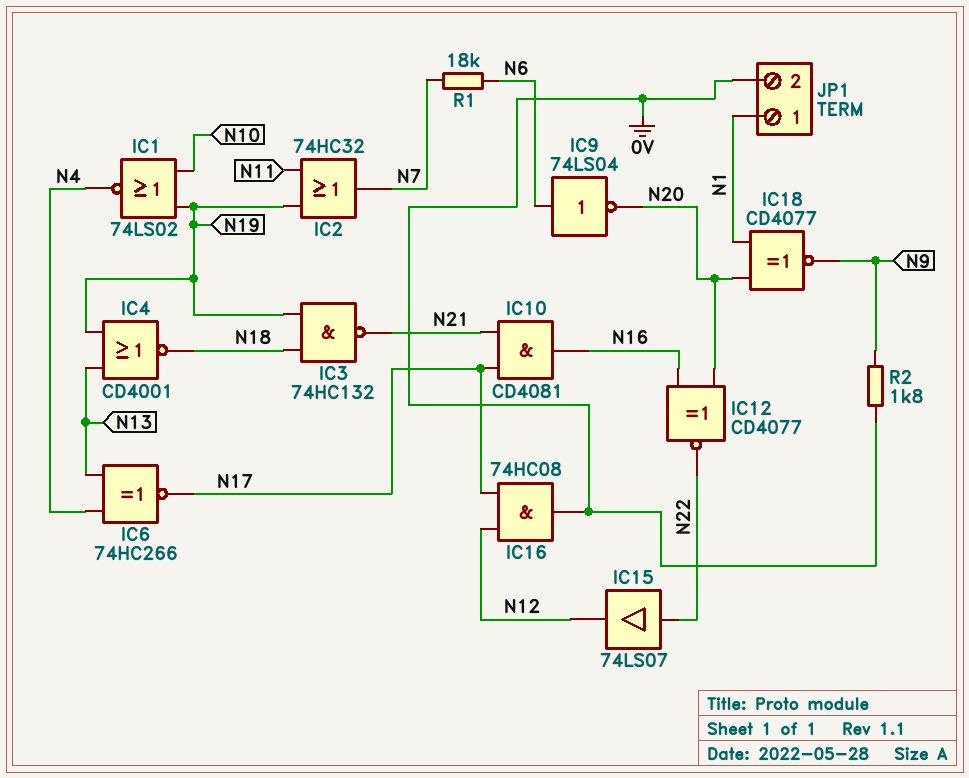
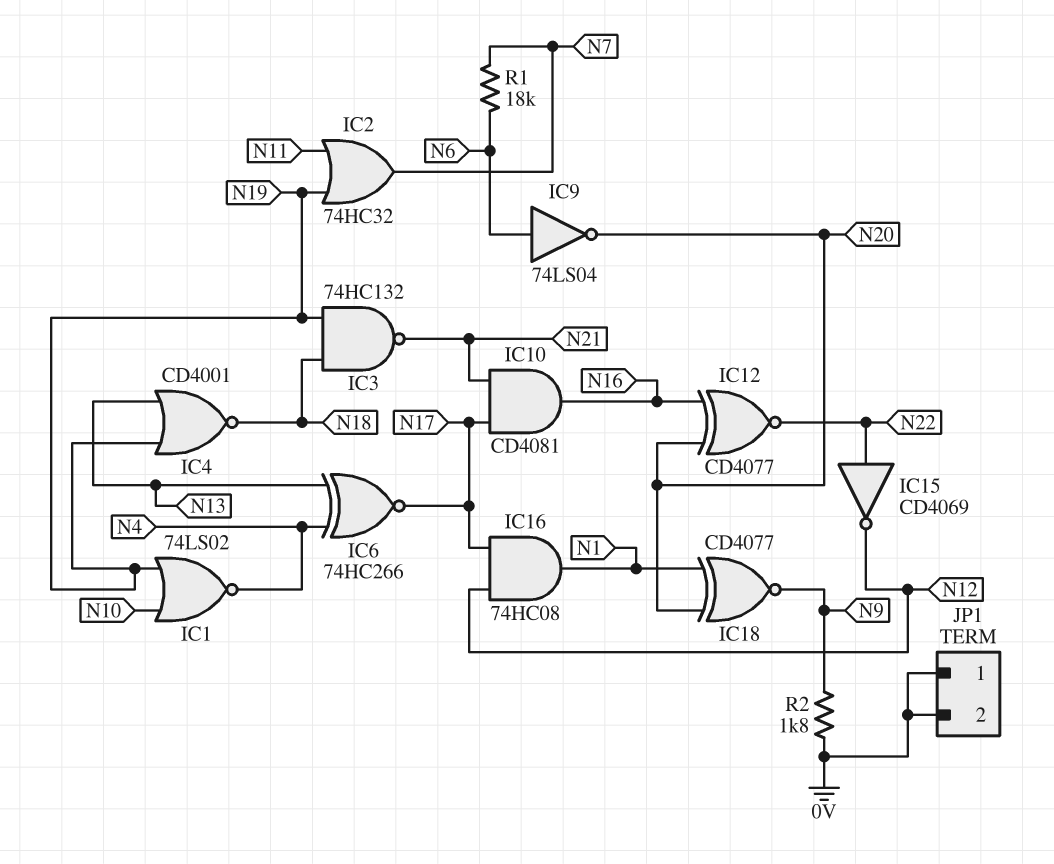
IC15: buffer 74LS07 (in N22, out N12) -> NOT CD4069 (in N22, out N12)
IC16: AND 74HC08 (in N12, in N17, out 0V) -> AND 74HC08 (in N12, in N17, out N1)
JP1 pin 1: N1 -> 0V

